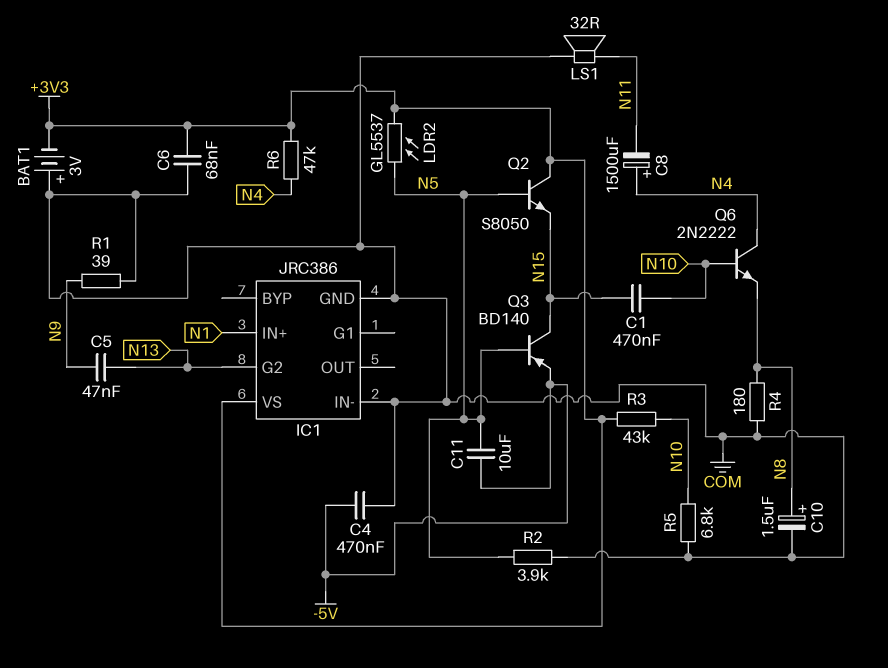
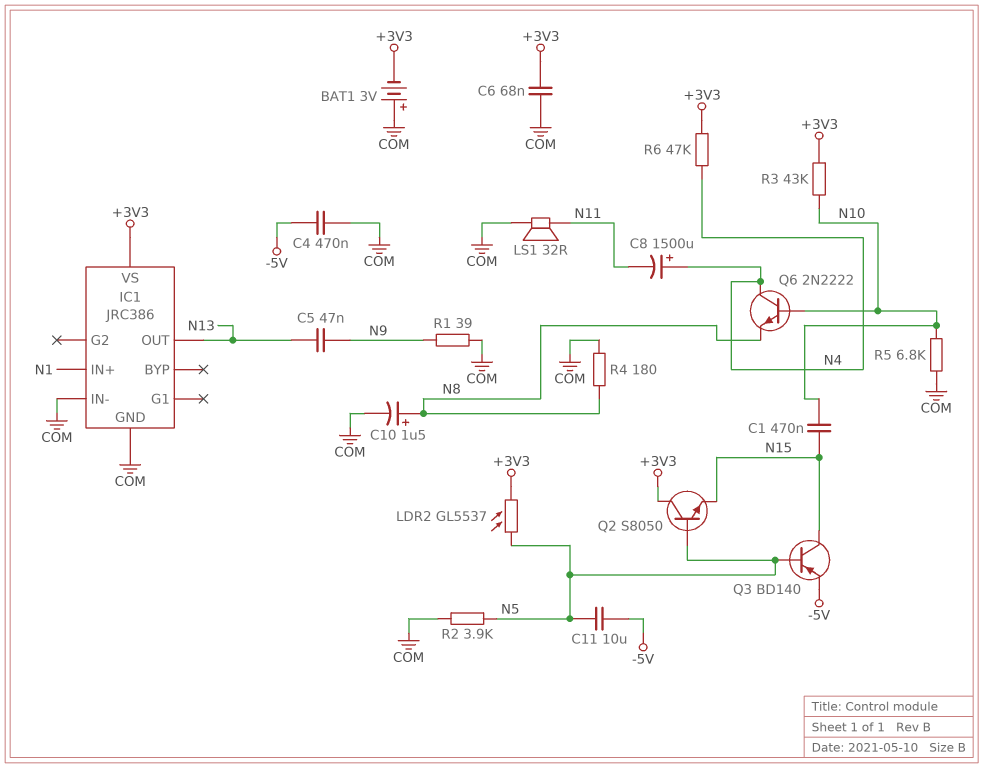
IC1 pin G2: N13 -> none
IC1 pin OUT: none -> N13

